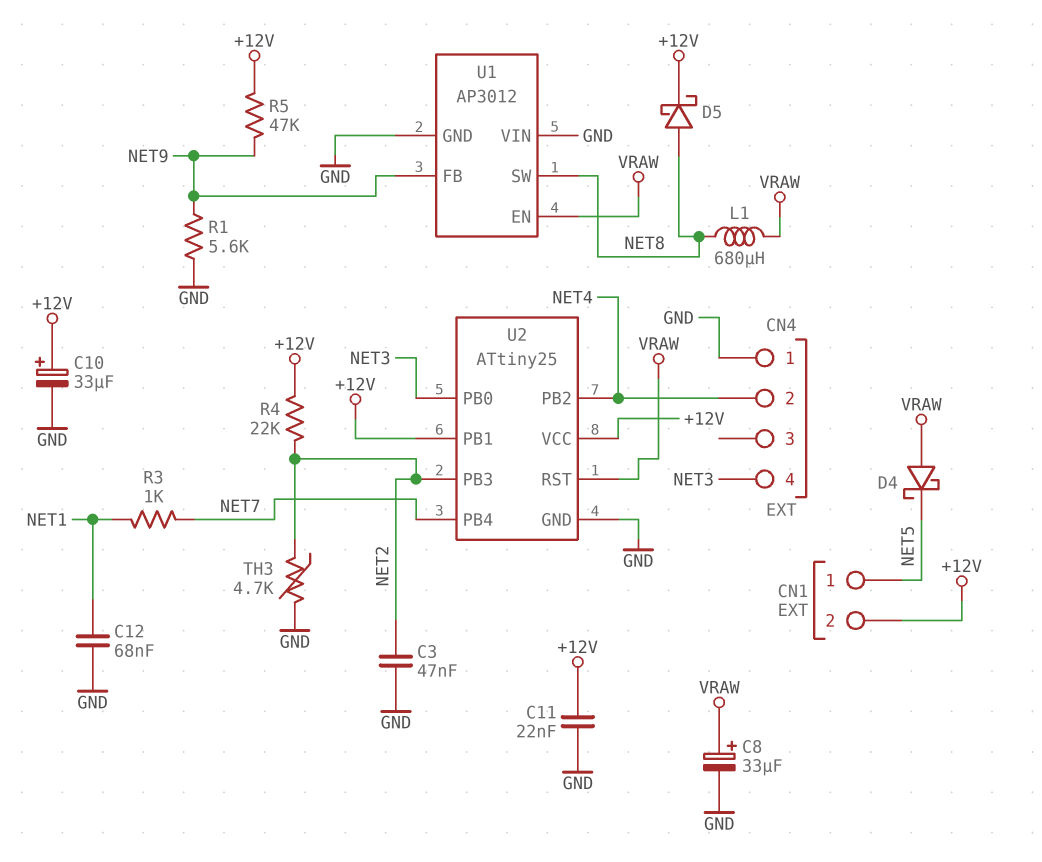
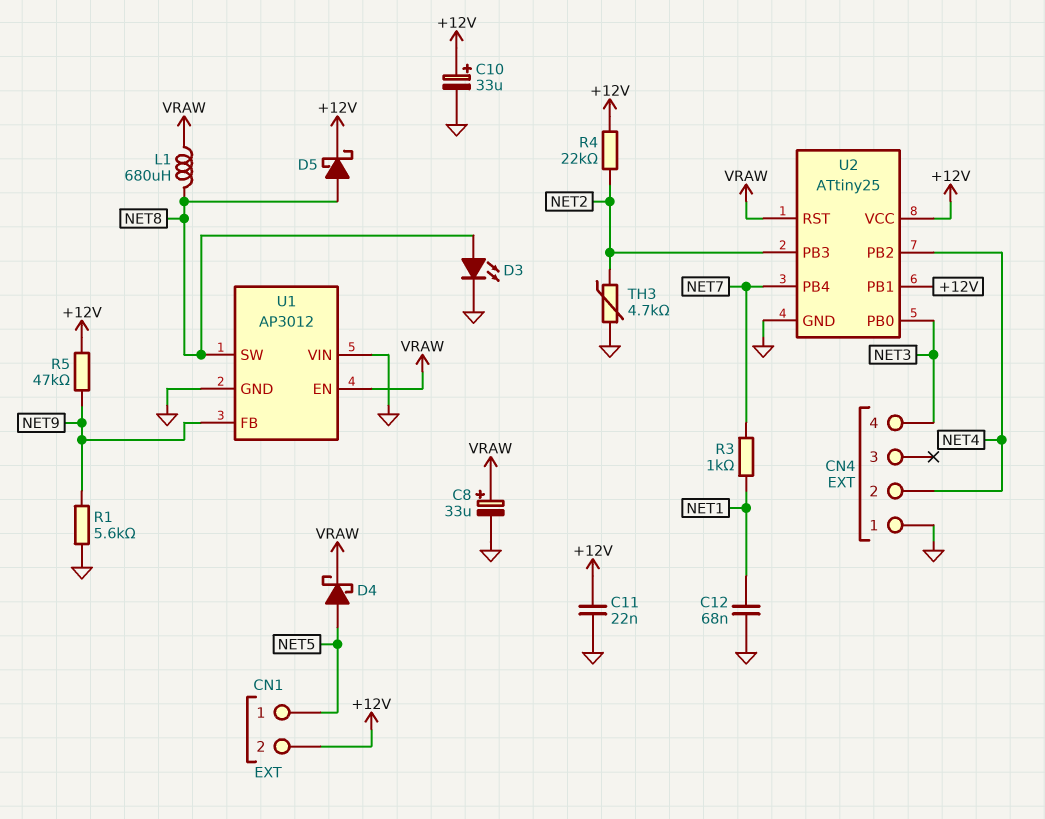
C3: 47nF (GND, NET2) -> none
D3: none -> LED (A NET8, K GND)
D4: schottky (A VRAW, K NET5) -> schottky (A NET5, K VRAW)

